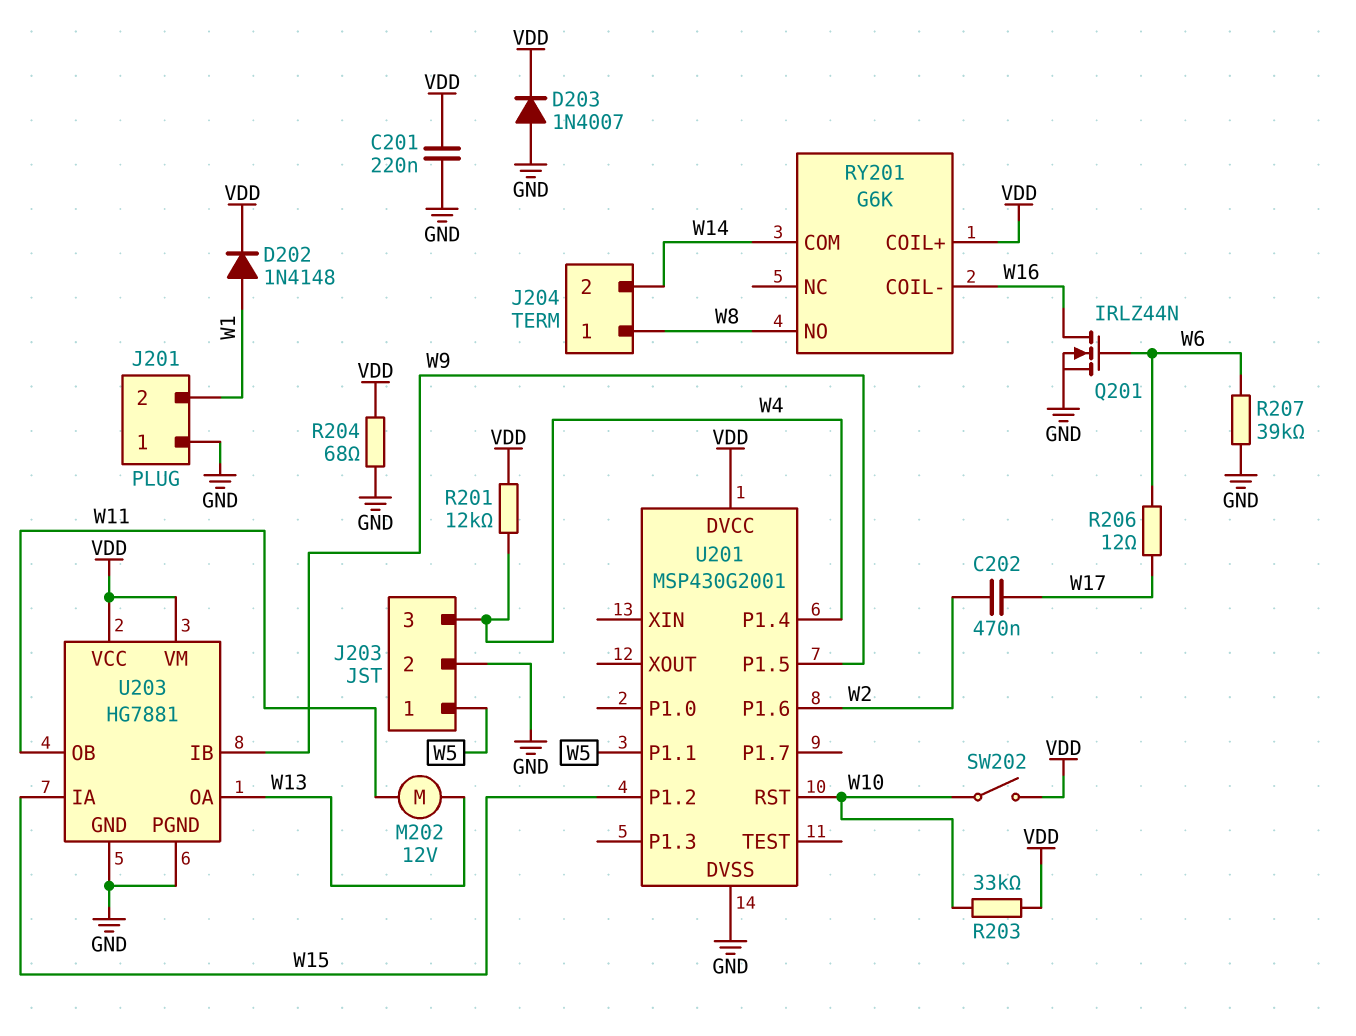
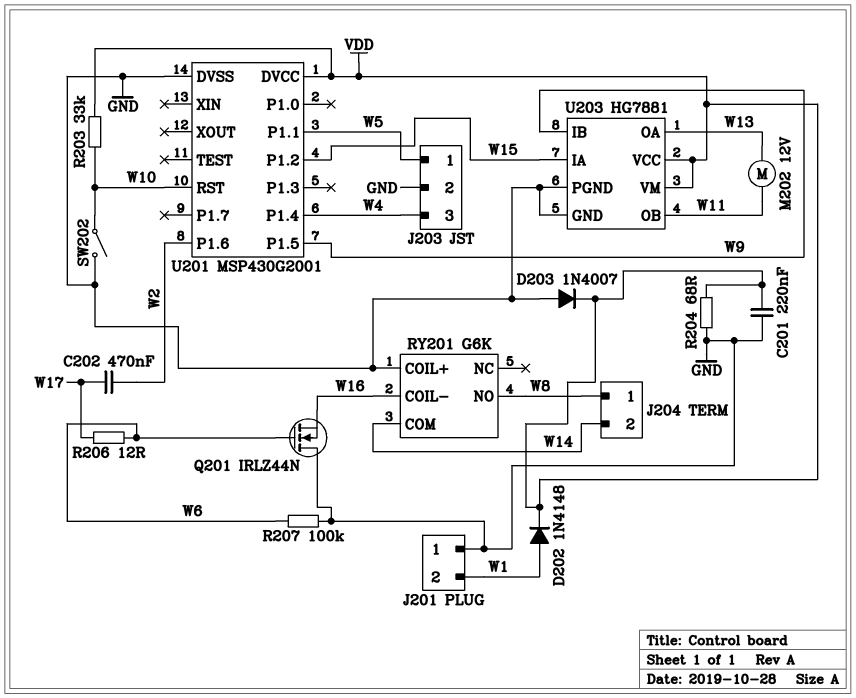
Q201: NMOS IRLZ44N (G W6, D W16, S GND) -> NMOS IRLZ44N (G W6, D GND, S W16)
R201: 12k (VDD, W4) -> none
R207: 39k (GND, W6) -> 100k (GND, W6)
RY201 pin COIL+: VDD -> GND
SW202: switch (VDD, W10) -> switch (GND, W10)

